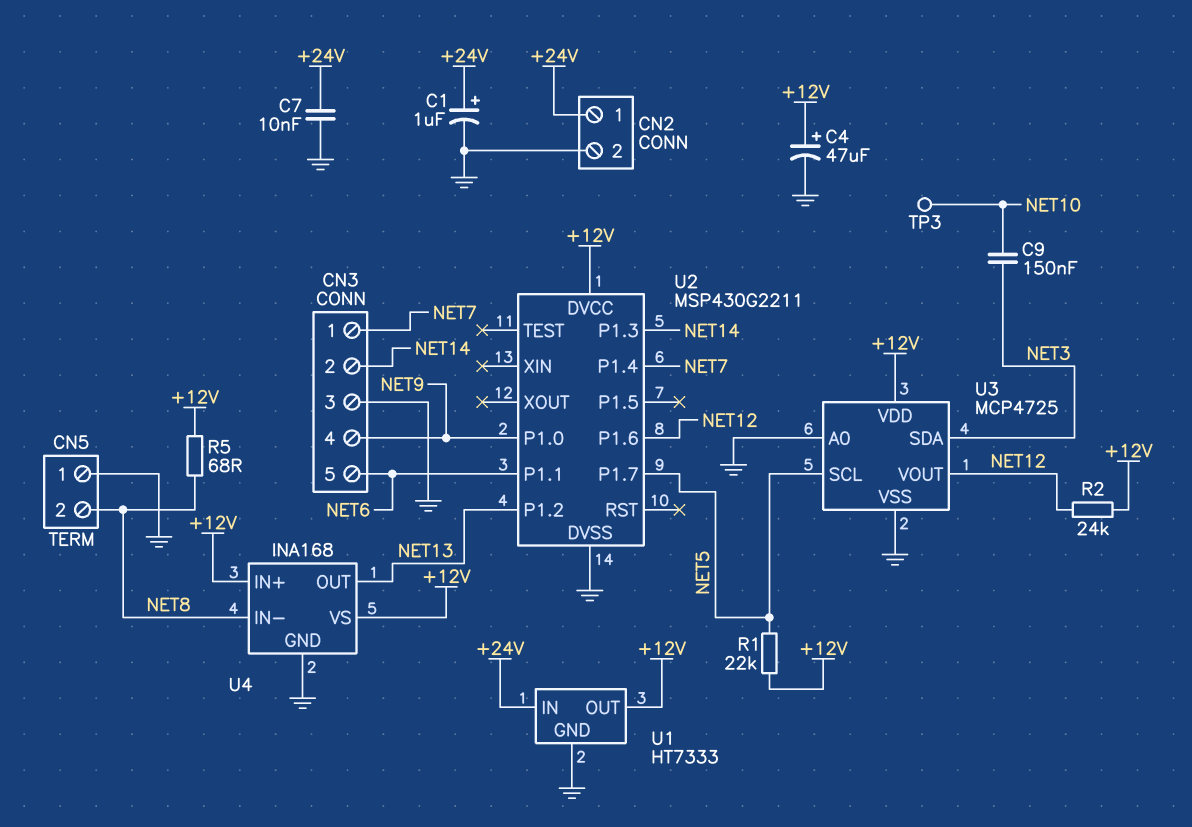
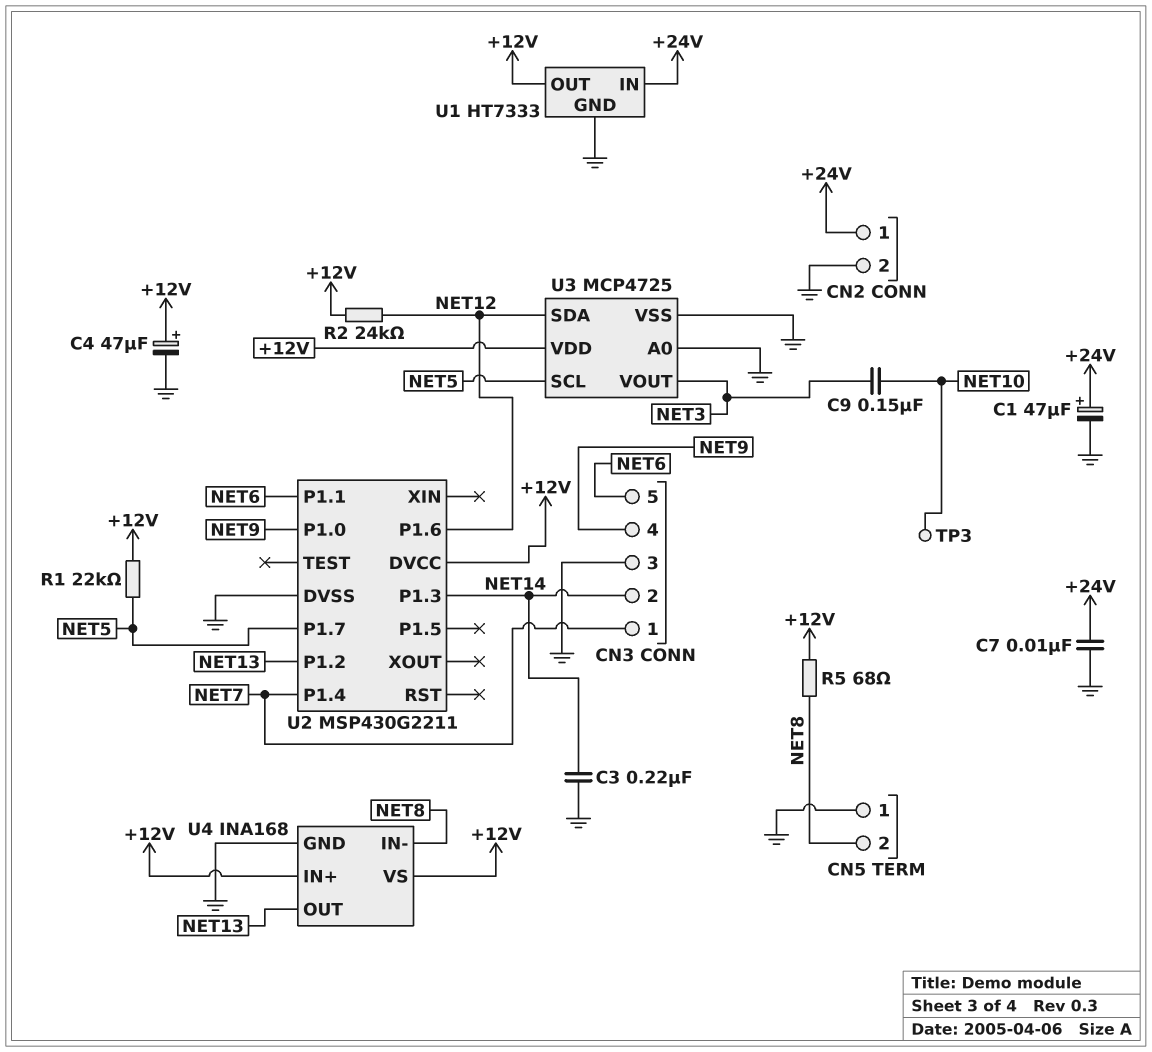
C1: 1uF (plus +24V, minus GND) -> 47uF (plus +24V, minus GND)
C3: none -> 220nF (GND, NET14)
U3 pin SDA: NET3 -> NET12
U3 pin VOUT: NET12 -> NET3

